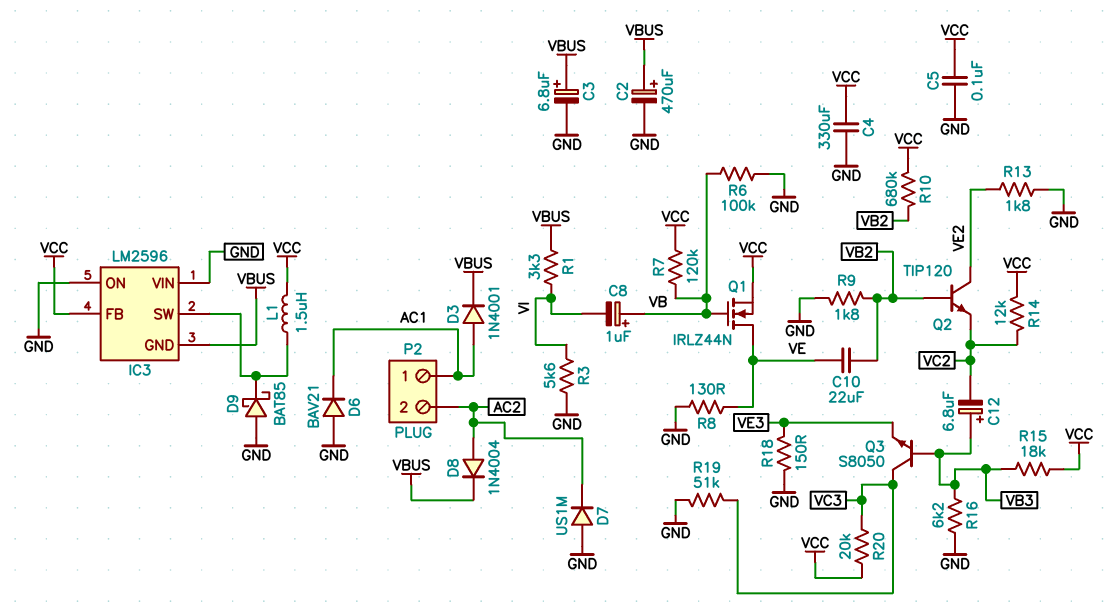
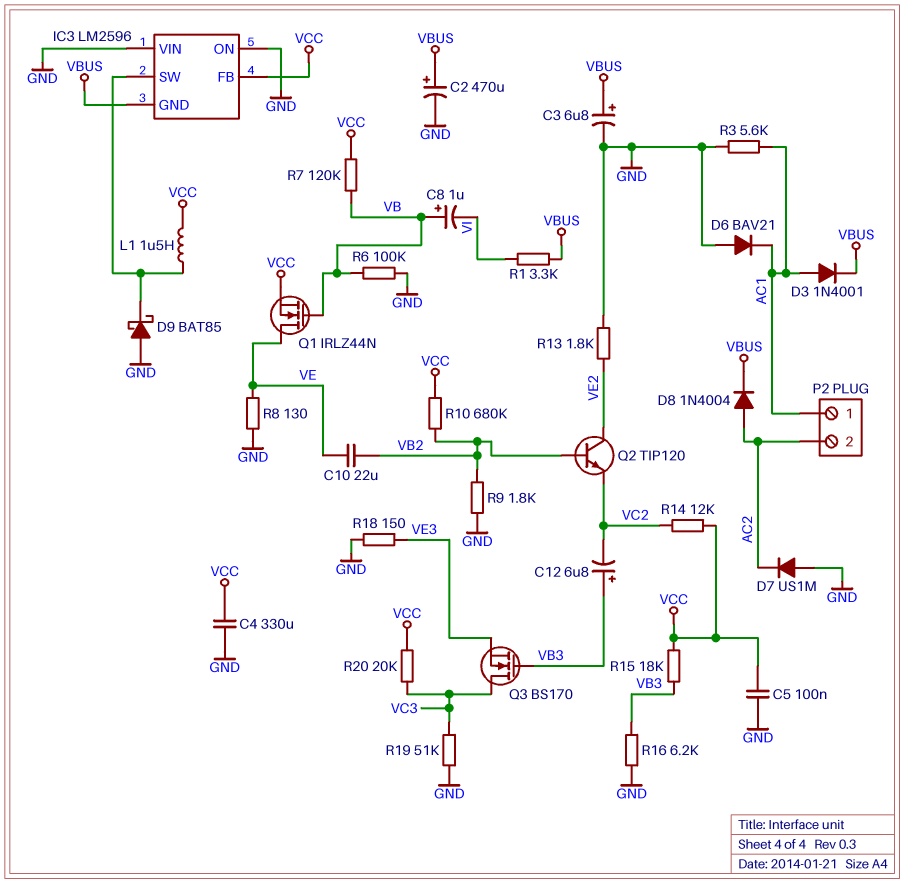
Q3: NPN S8050 (B VB3, C VC3, E VE3) -> NMOS BS170 (G VB3, D VC3, S VE3)
R3: 5.6k (GND, VI) -> 5.6k (AC1, GND)

